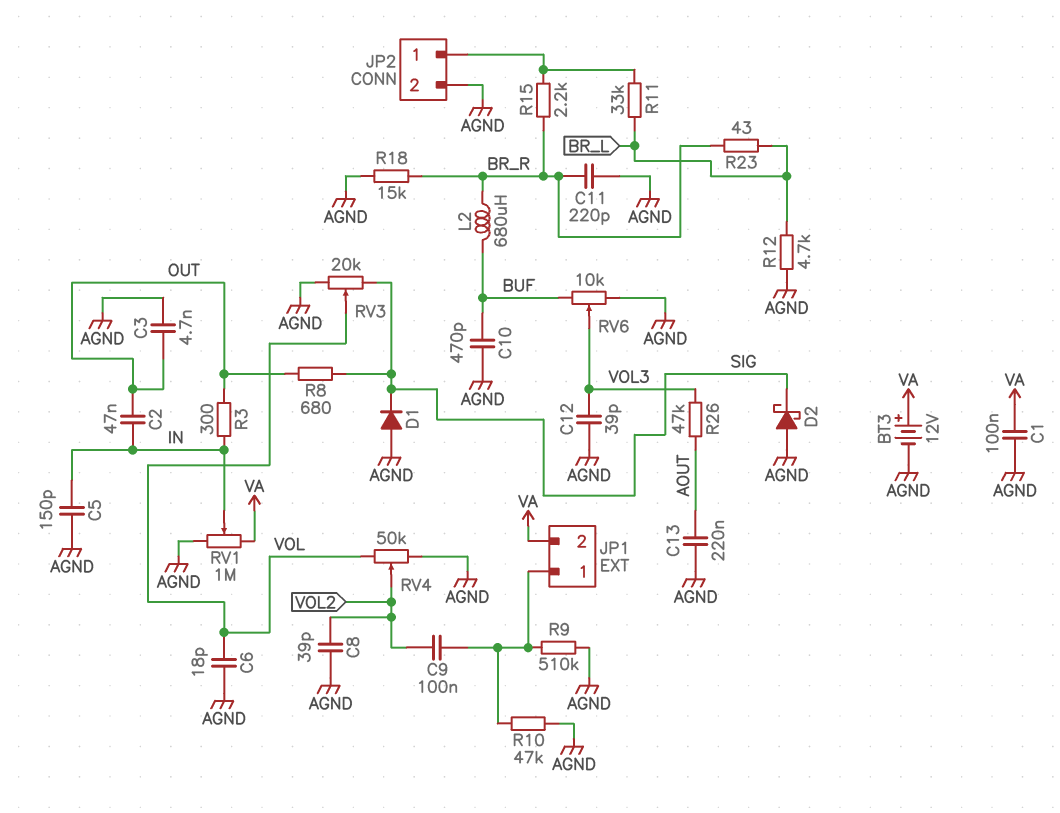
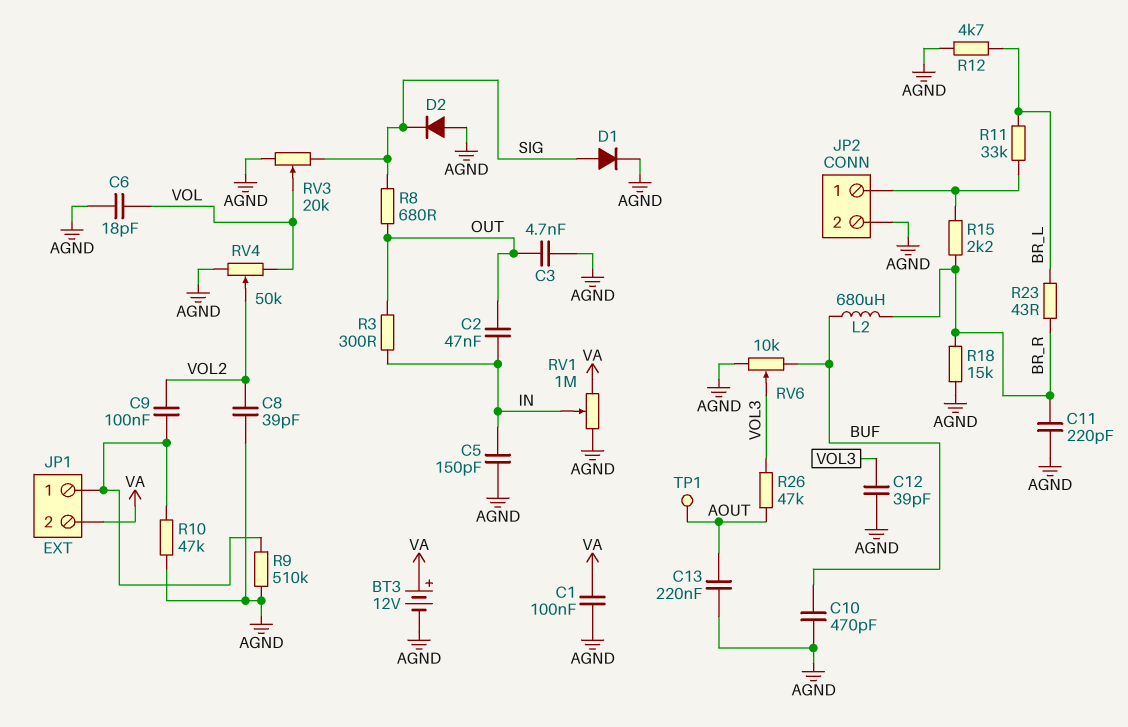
D1: diode (A AGND, K SIG) -> diode (A SIG, K AGND)
D2: schottky (A AGND, K SIG) -> diode (A AGND, K SIG)
TP1: none -> test point (AOUT)

